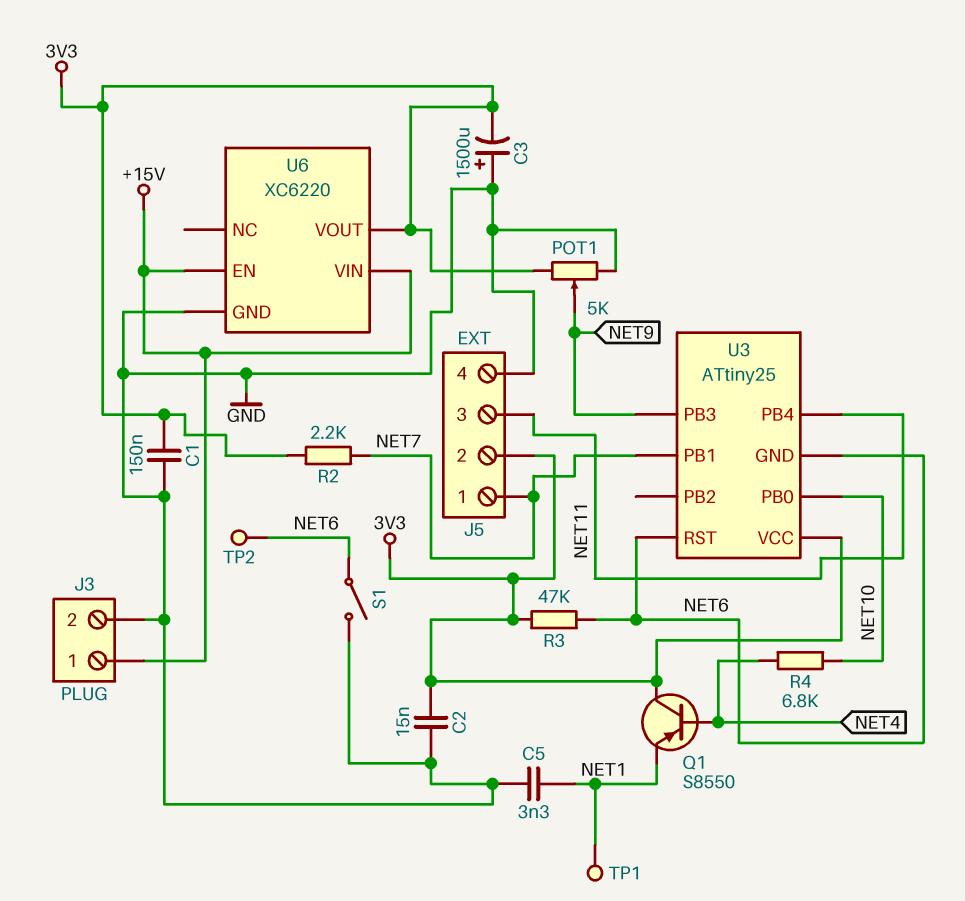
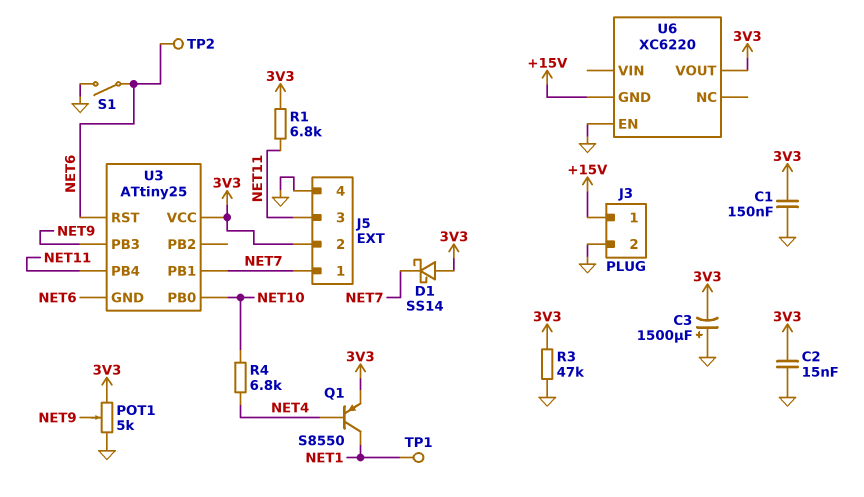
C5: 3.3nF (GND, NET1) -> none
D1: none -> schottky SS14 (A 3V3, K NET7)
Q1: PNP S8550 (B NET4, C 3V3, E NET1) -> PNP S8550 (B NET4, C NET1, E 3V3)
R1: none -> 6.8k (3V3, NET11)
R2: 2.2k (3V3, NET7) -> none
R3: 47k (3V3, NET6) -> 47k (3V3, GND)
U6 pin EN: +15V -> GND
U6 pin GND: GND -> +15V
U6 pin VIN: +15V -> none

